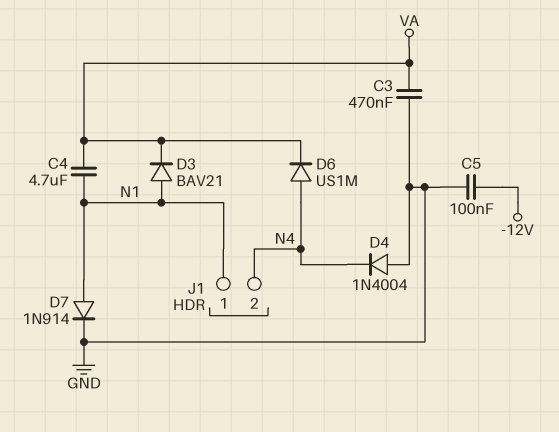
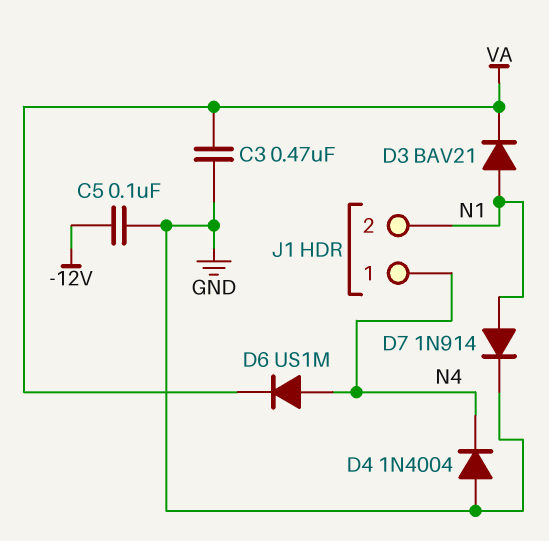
C4: 4.7uF (N1, VA) -> none
J1 pin 1: N1 -> N4
J1 pin 2: N4 -> N1

